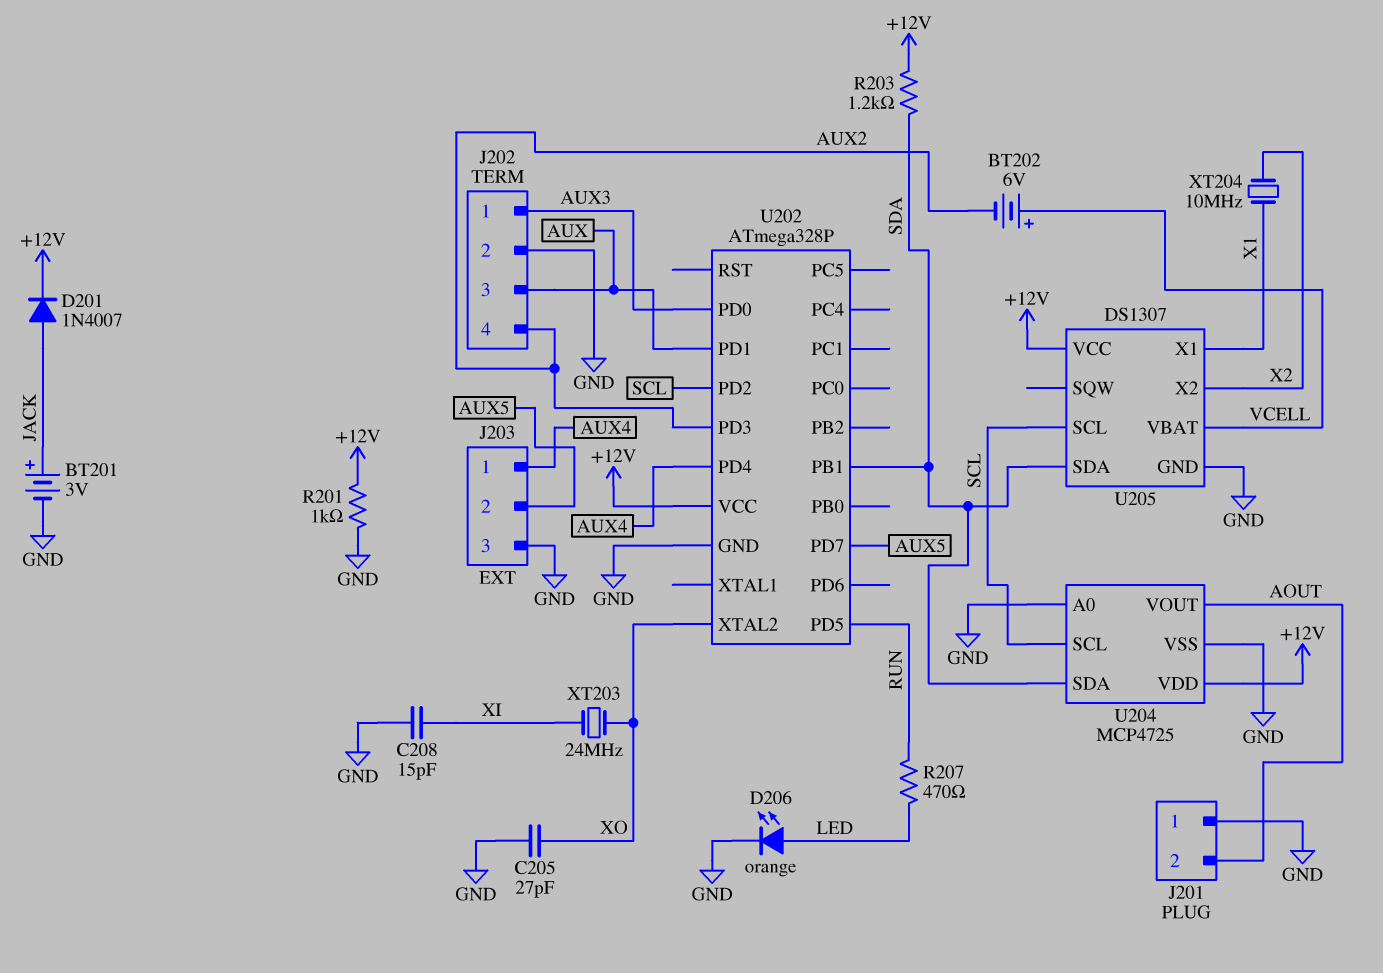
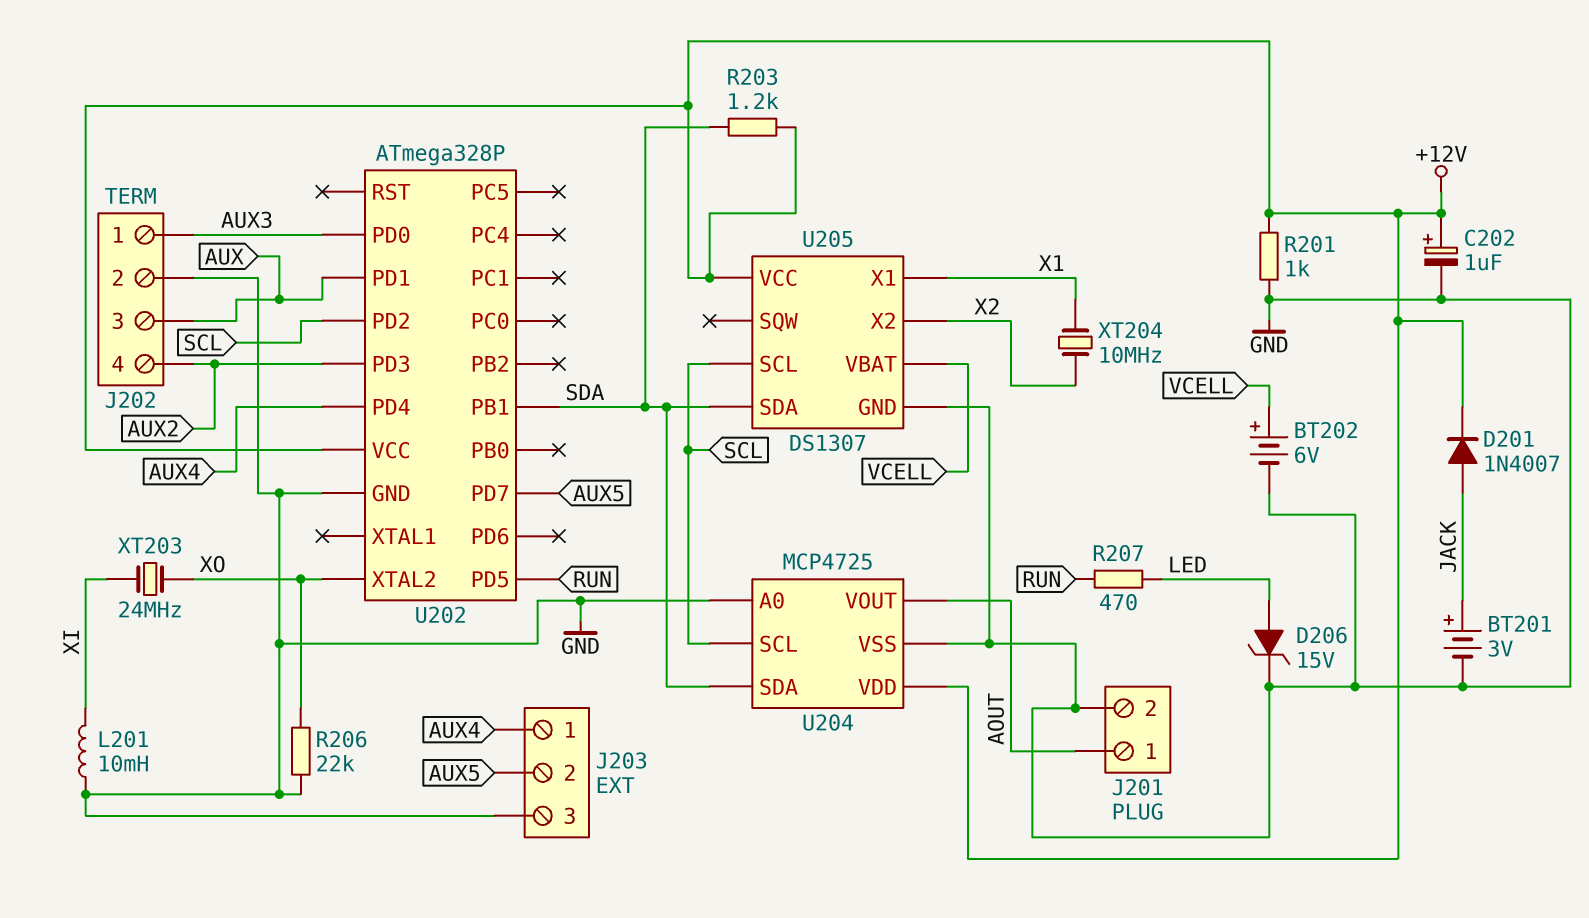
BT202: 6V (plus VCELL, minus AUX2) -> 6V (plus VCELL, minus GND)
C202: none -> 1uF (plus +12V, minus GND)
C205: 27pF (GND, XO) -> none
C208: 15pF (GND, XI) -> none
D206: LED orange (A LED, K GND) -> zener 15V (A LED, K GND)
J201 pin 1: GND -> AOUT
J201 pin 2: AOUT -> GND
L201: none -> 10mH (GND, XI)
R206: none -> 22k (GND, XO)

